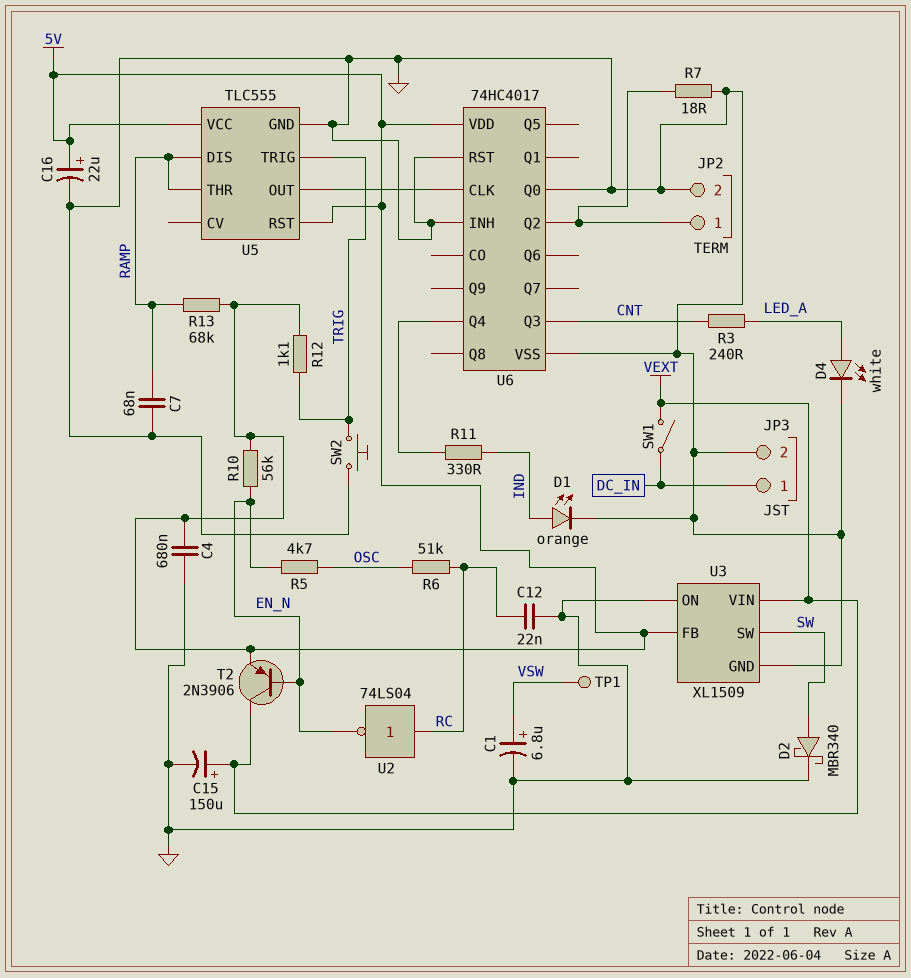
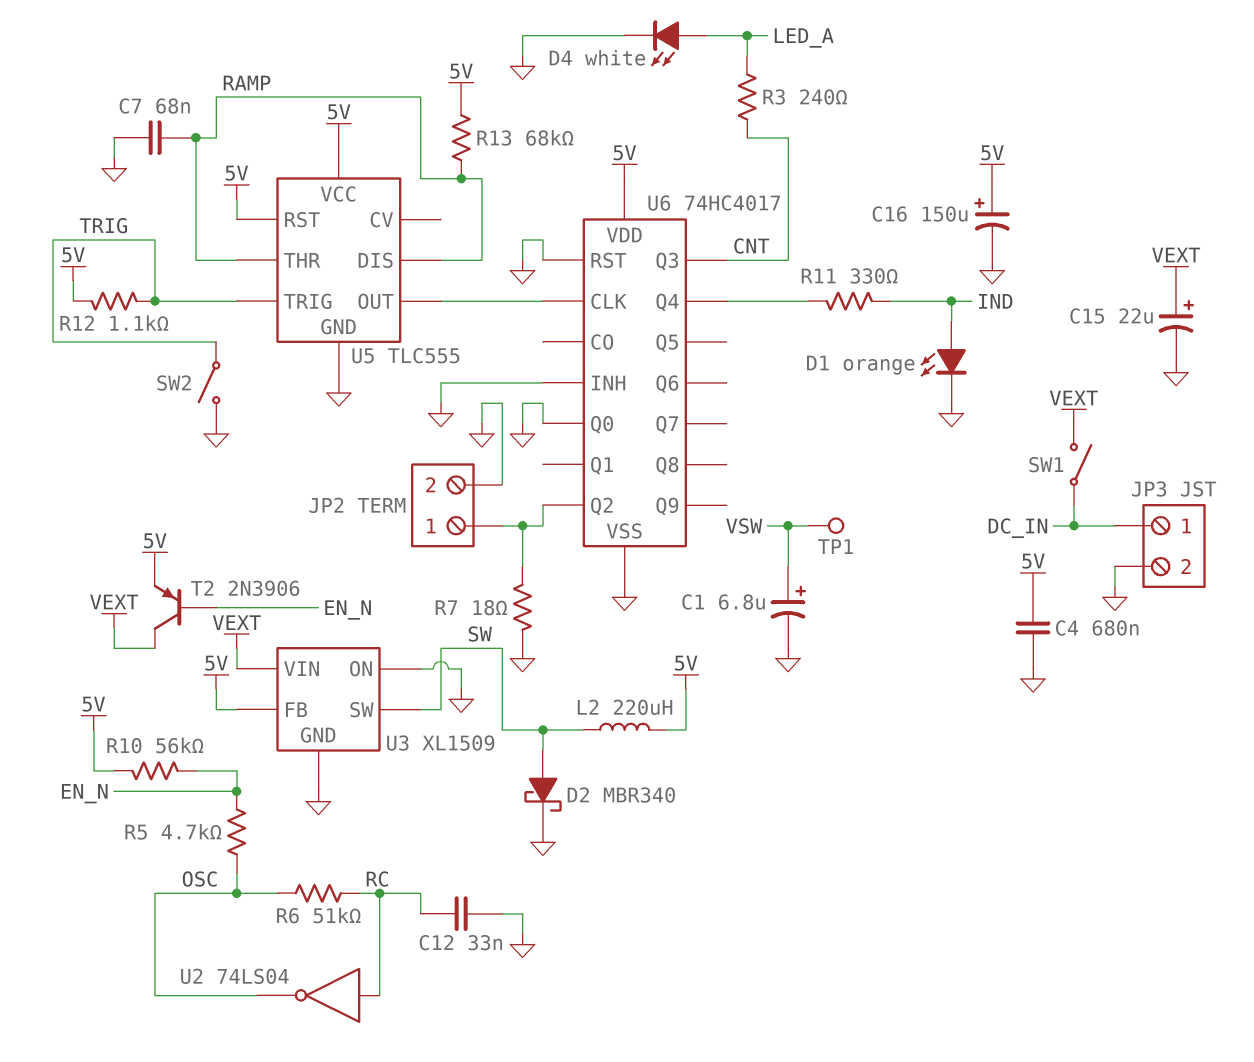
C12: 22nF (GND, RC) -> 33nF (GND, RC)
C15: 150uF (plus VEXT, minus GND) -> 22uF (plus VEXT, minus GND)
C16: 22uF (plus 5V, minus GND) -> 150uF (plus 5V, minus GND)
L2: none -> 220uH (5V, SW)
SW2: button (GND, TRIG) -> switch (GND, TRIG)
U2: NOT 74LS04 (in RC, out EN_N) -> NOT 74LS04 (in RC, out OSC)

